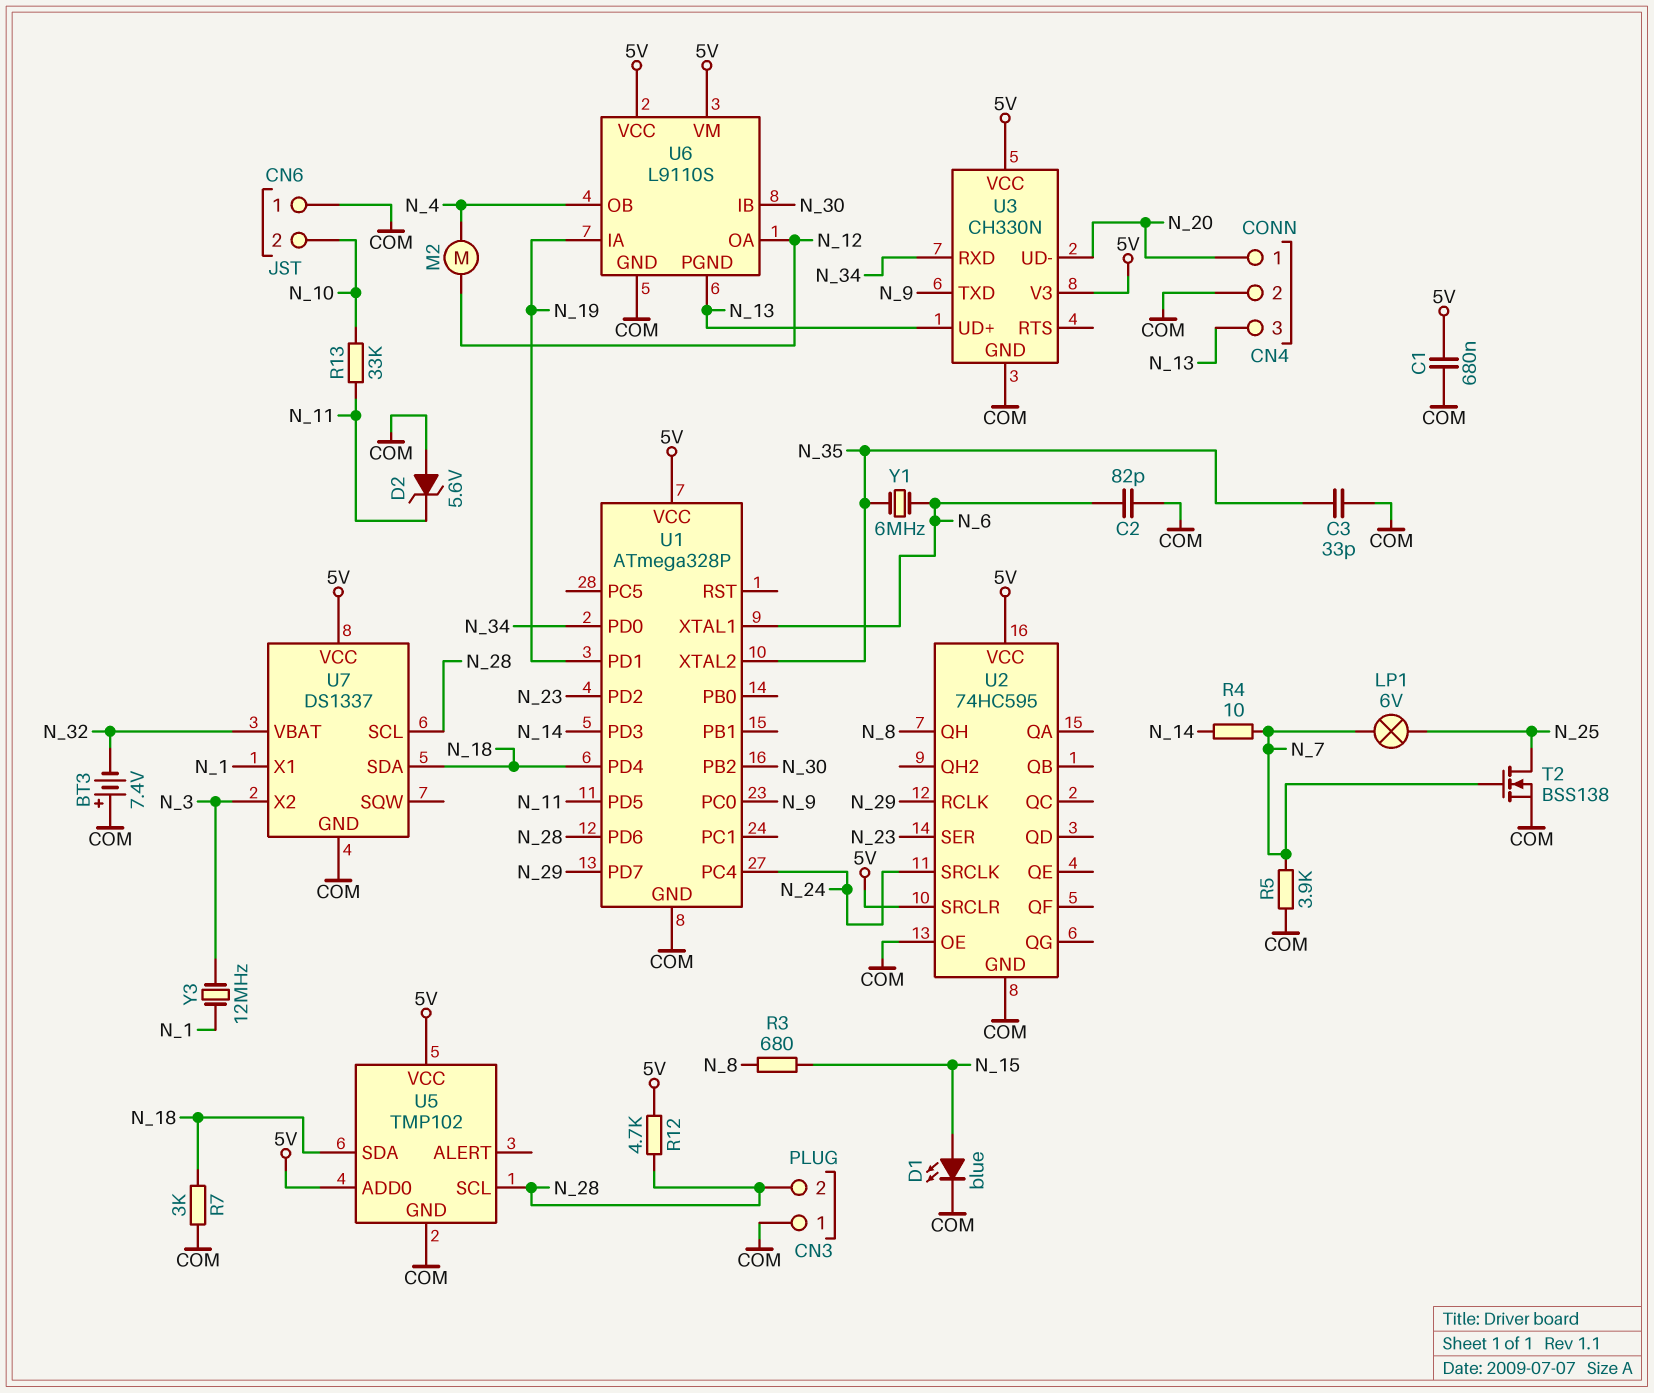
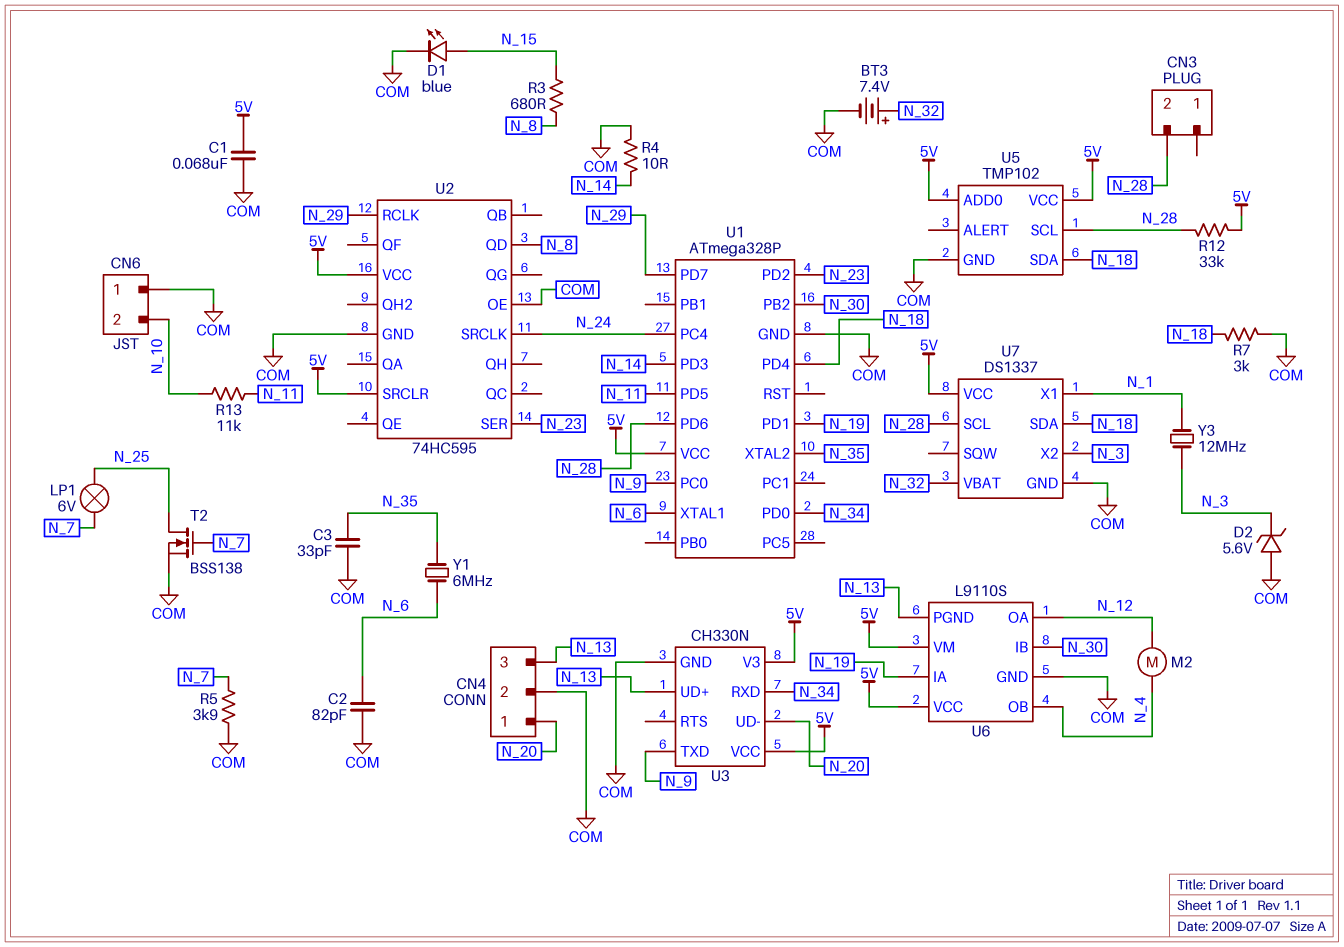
BT3: 7.4V (plus COM, minus N_32) -> 7.4V (plus N_32, minus COM)
C1: 680nF (5V, COM) -> 68nF (5V, COM)
CN3 pin 1: COM -> none
D2: zener 5.6V (A COM, K N_11) -> zener 5.6V (A COM, K N_3)
R4: 10 (N_7, N_14) -> 10 (COM, N_14)
R12: 4.7k (5V, N_28) -> 33k (5V, N_28)
R13: 33k (N_10, N_11) -> 11k (N_10, N_11)
U2 pin QD: none -> N_8
U2 pin QH: N_8 -> none

